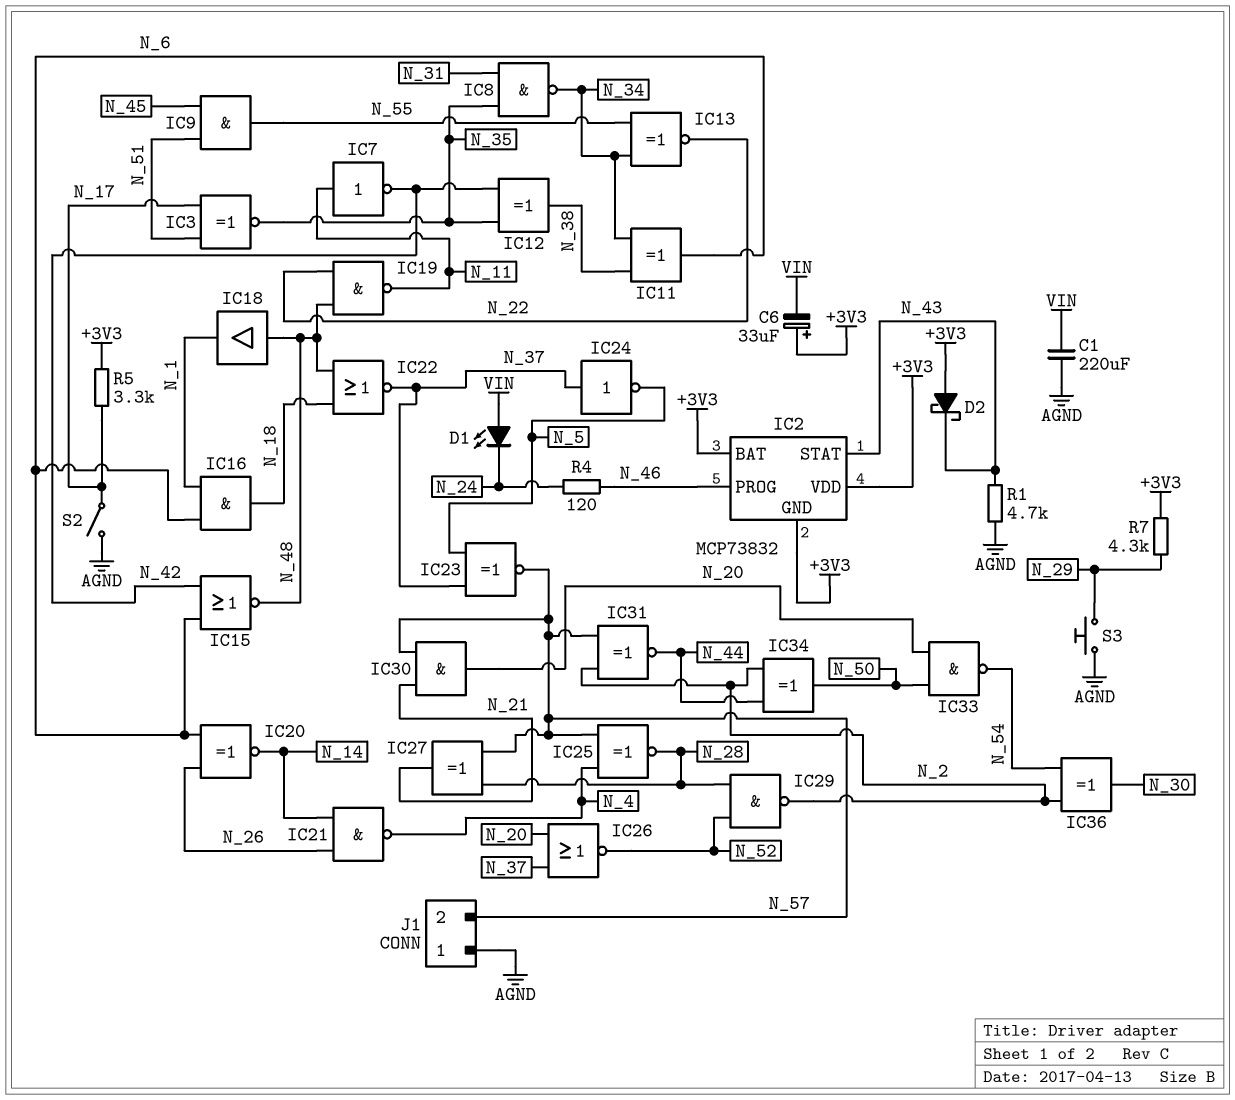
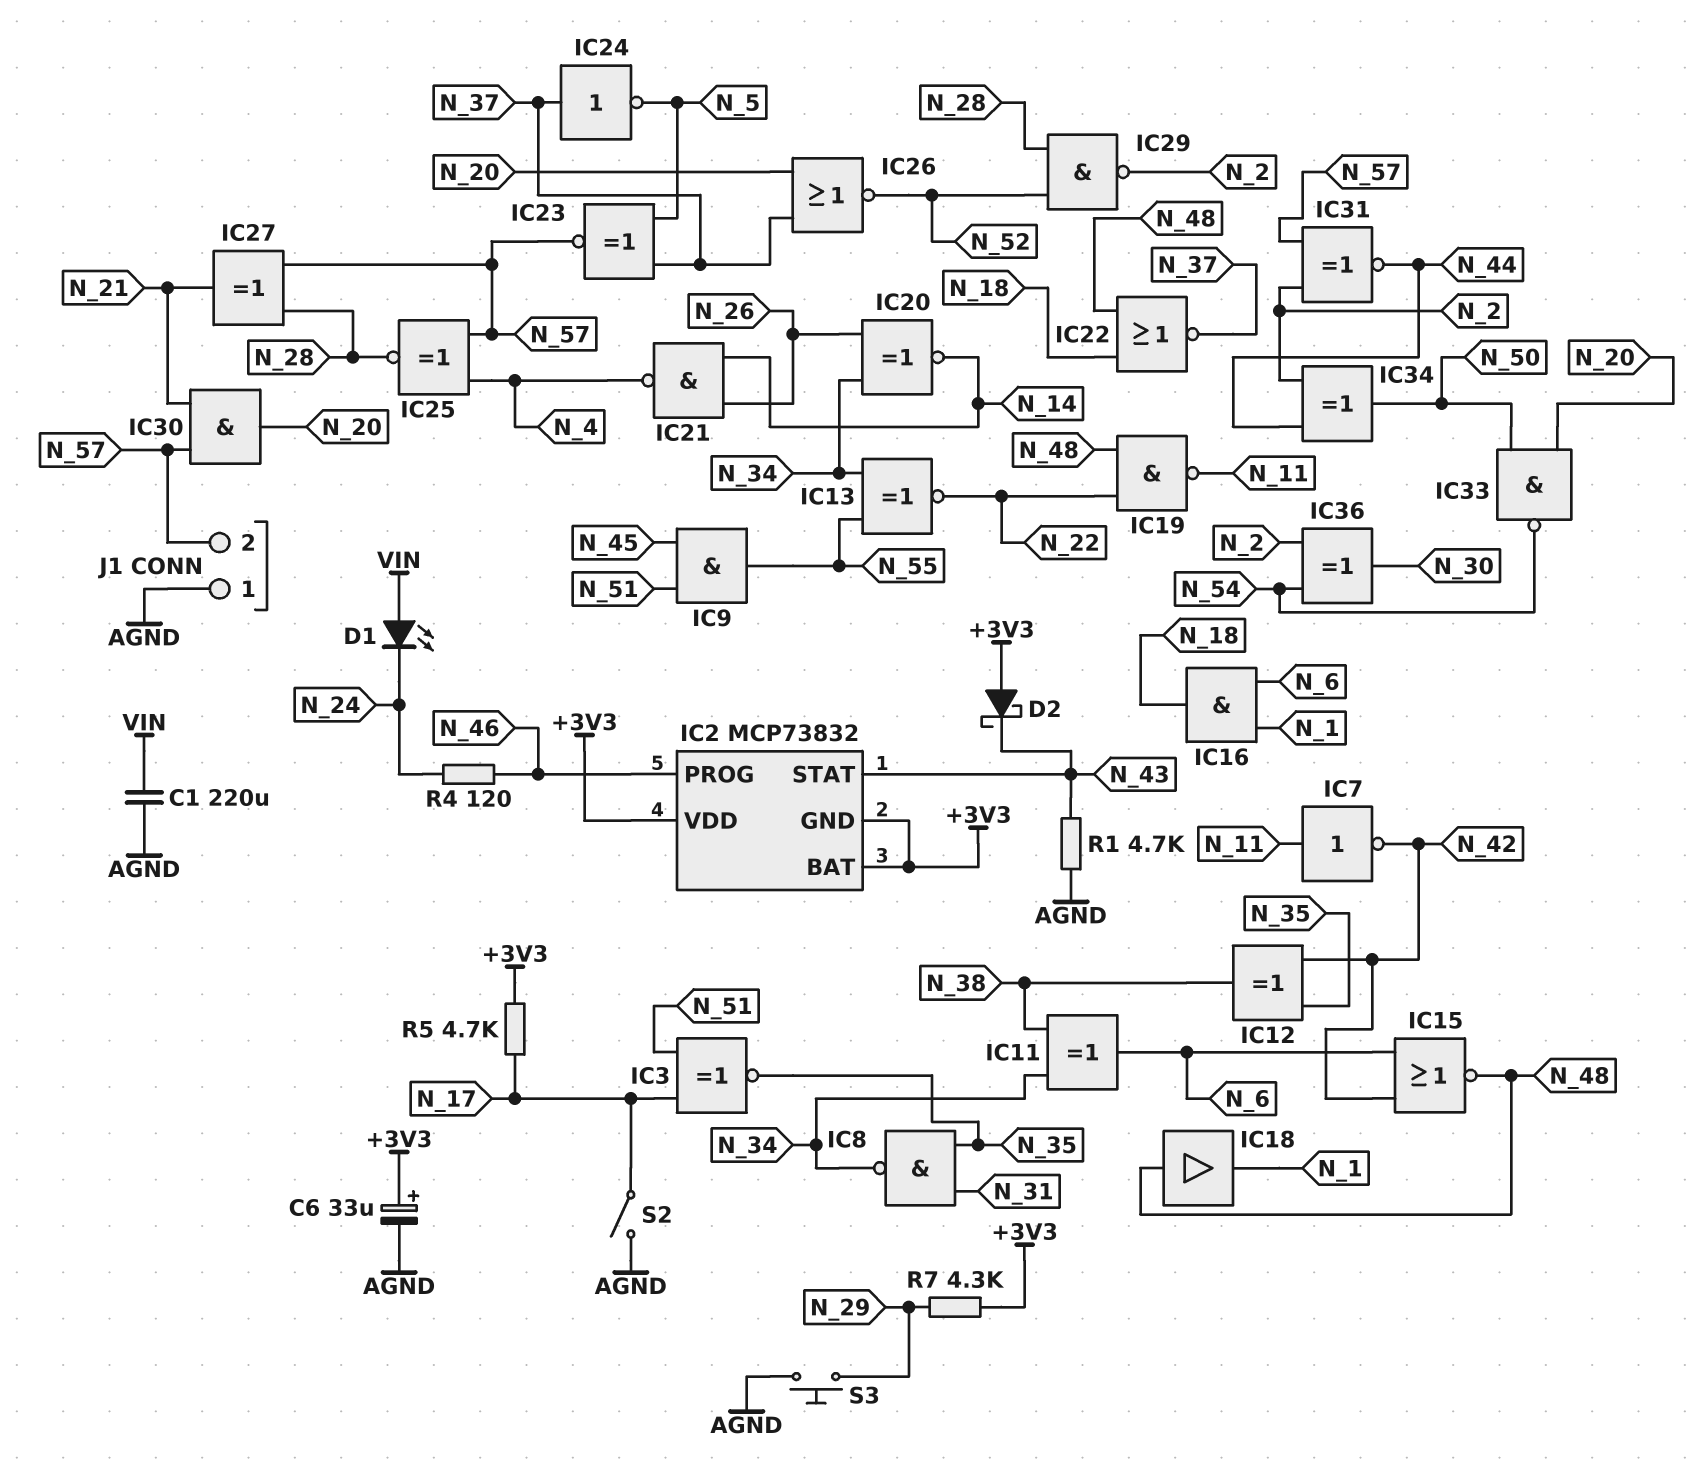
C6: 33uF (plus +3V3, minus VIN) -> 33uF (plus +3V3, minus AGND)
IC20: XNOR (in N_6, in N_26, out N_14) -> XNOR (in N_26, in N_34, out N_14)
R5: 3.3k (+3V3, N_17) -> 4.7k (+3V3, N_17)

